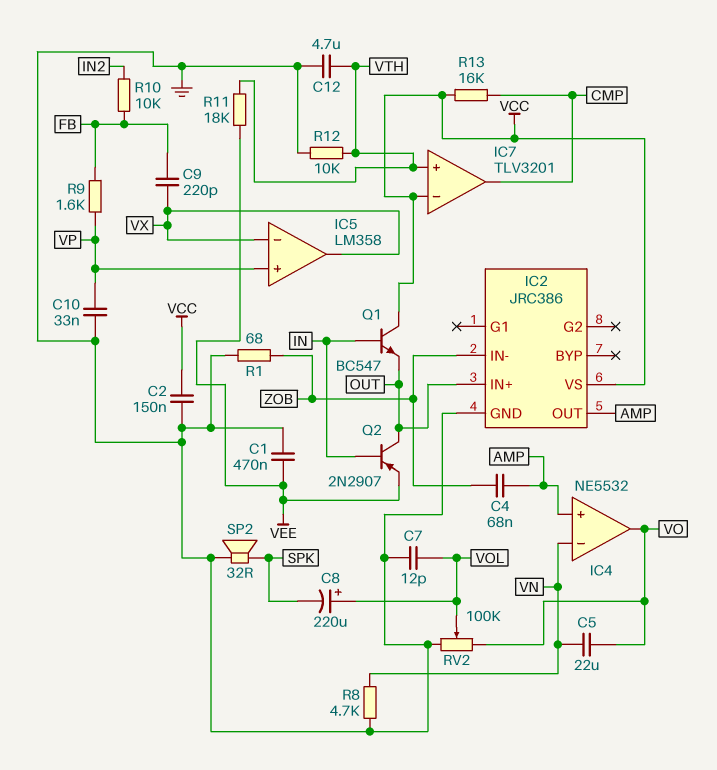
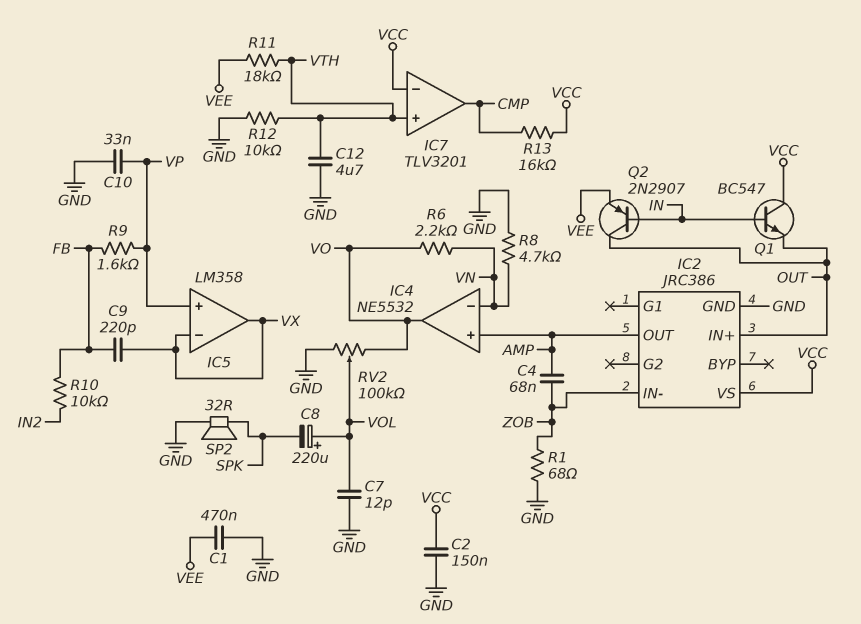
C5: 22uF (VN, VO) -> none
R6: none -> 2.2k (VN, VO)

